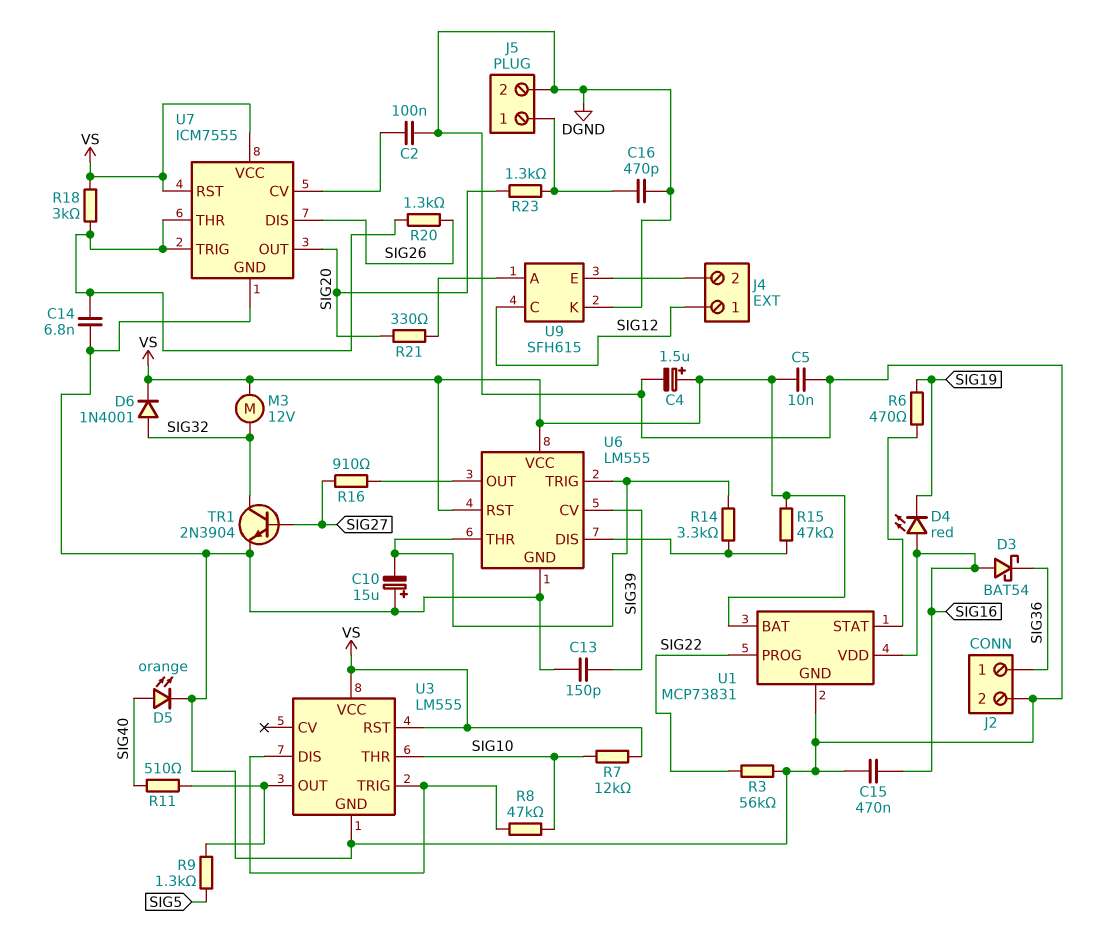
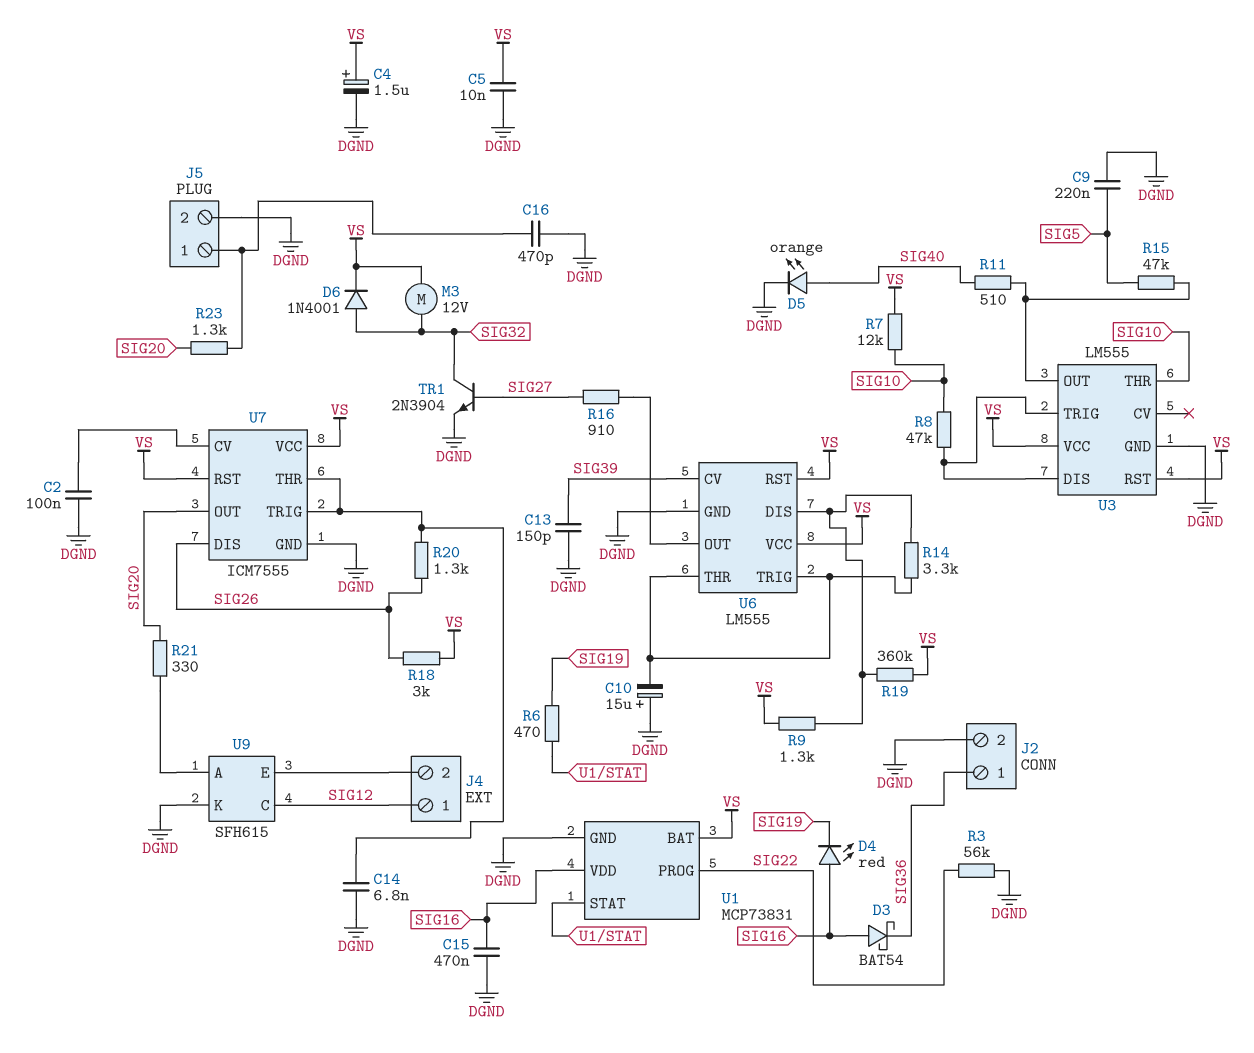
C9: none -> 220nF (DGND, SIG5)
R9: 1.3k (SIG5, U3/OUT) -> 1.3k (U6/DIS, VS)
R15: 47k (U6/DIS, VS) -> 47k (SIG5, U3/OUT)
R18: 3k (U7/THR, VS) -> 3k (SIG26, VS)
R19: none -> 360k (U6/DIS, VS)

